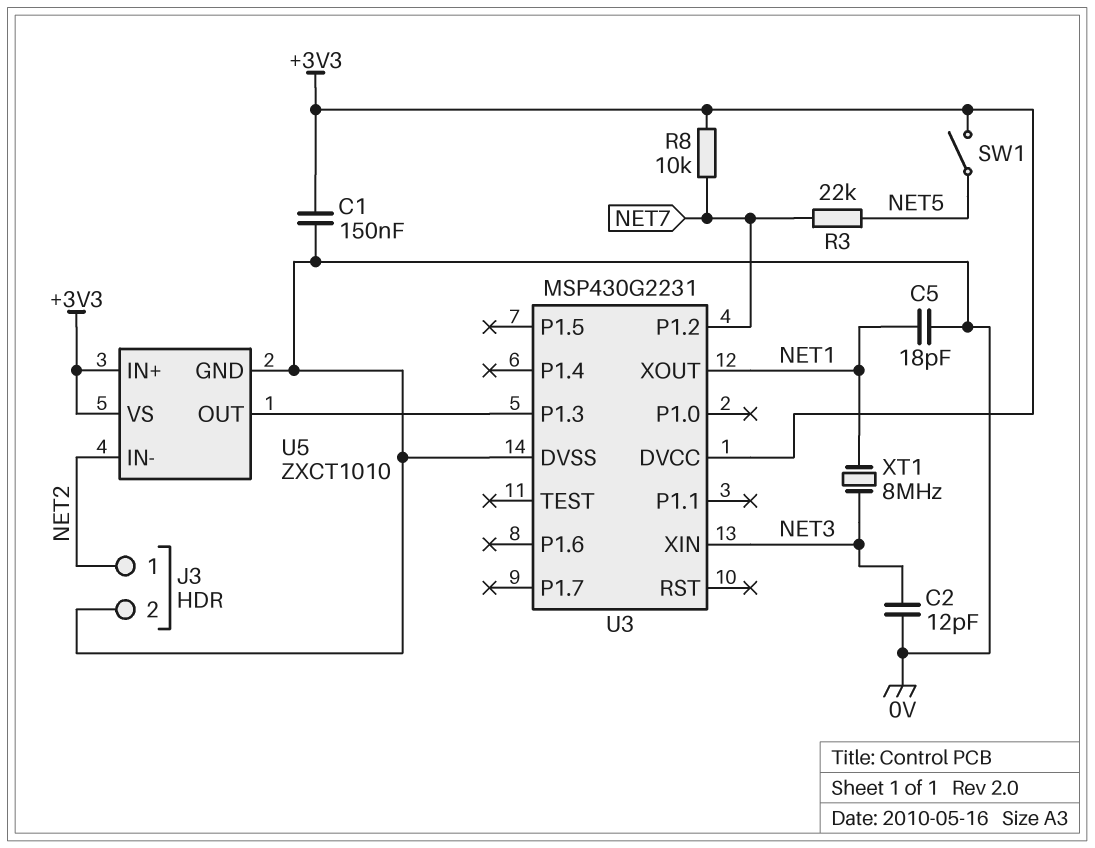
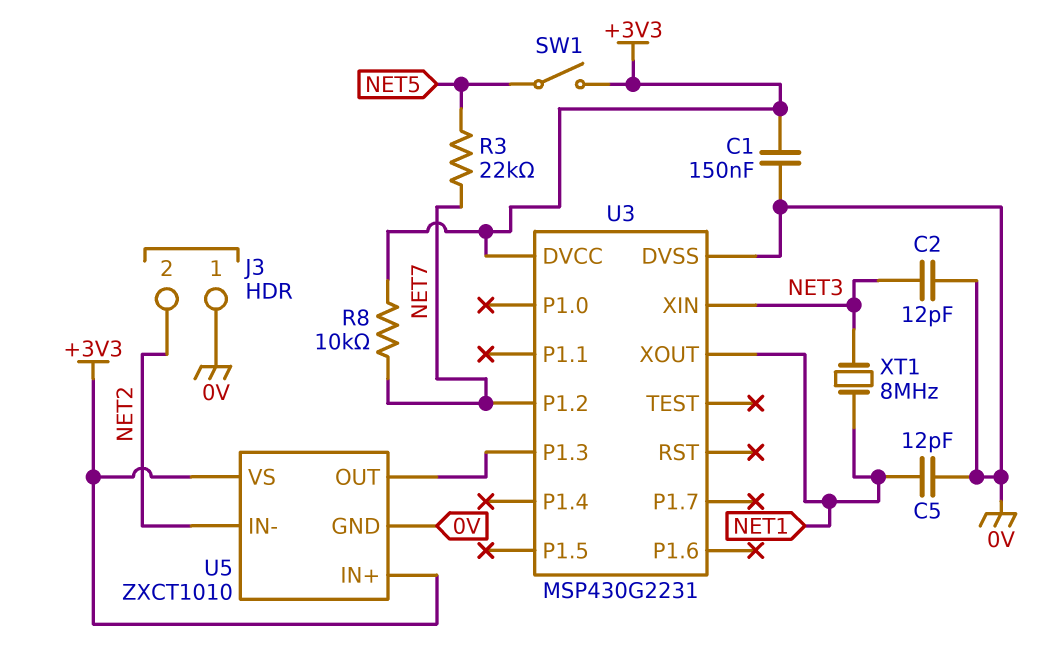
C5: 18pF (0V, NET1) -> 12pF (0V, NET1)
J3 pin 1: NET2 -> 0V
J3 pin 2: 0V -> NET2

